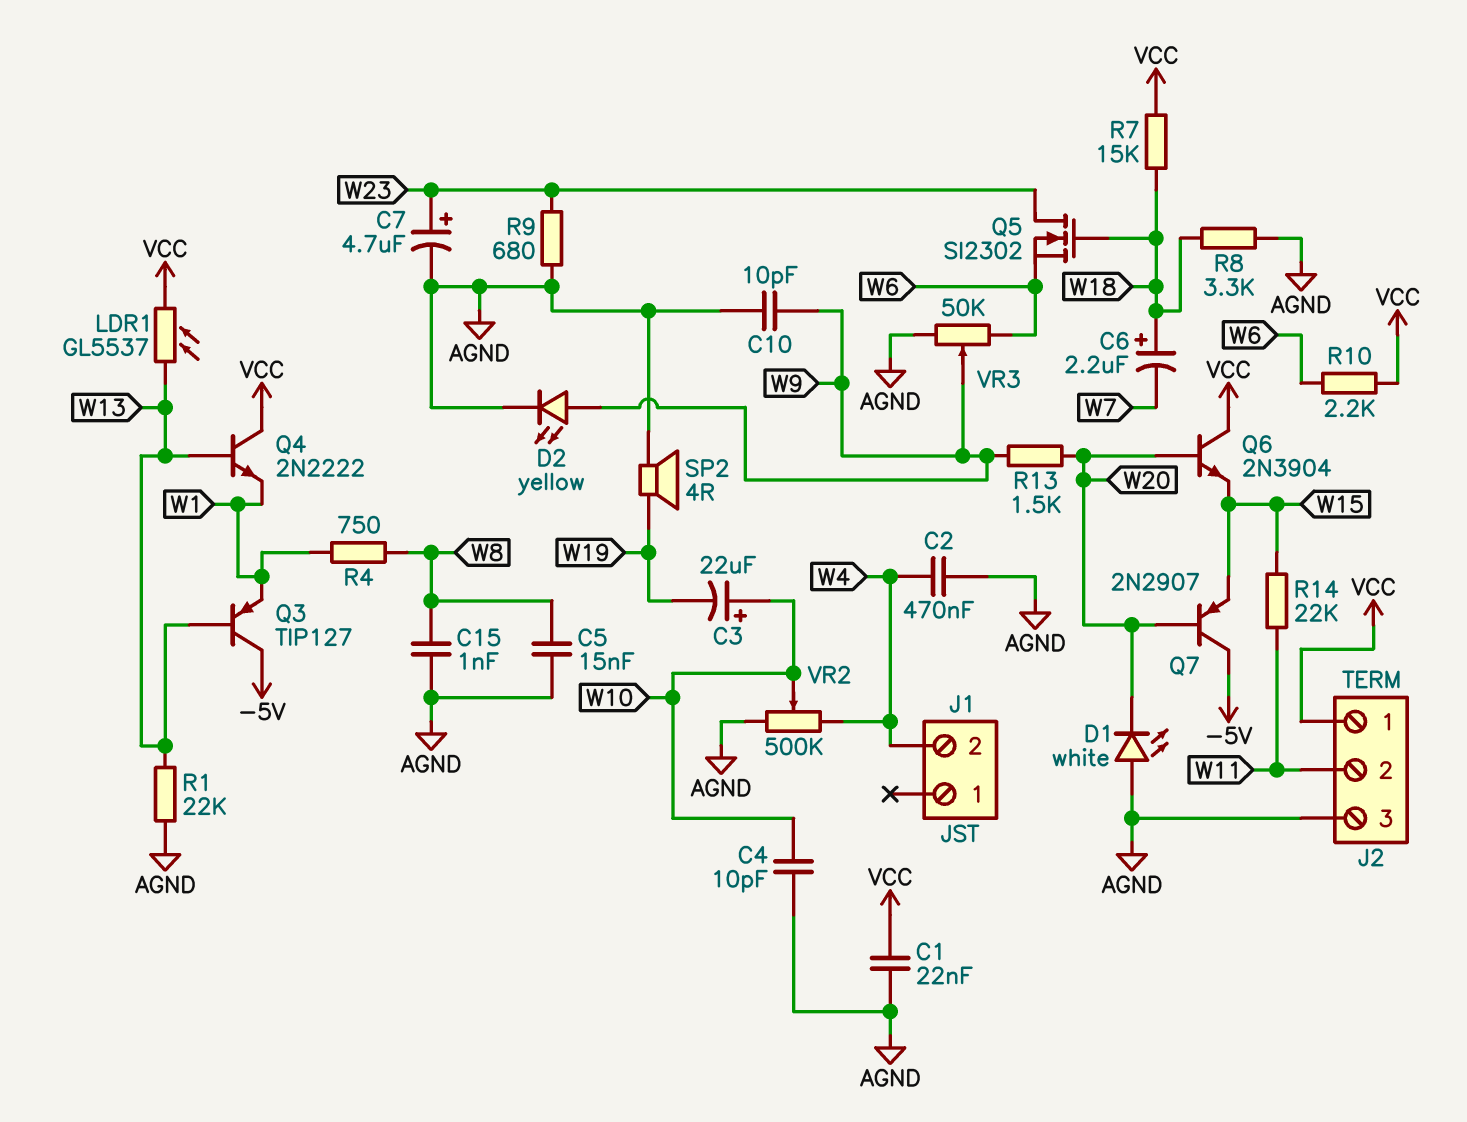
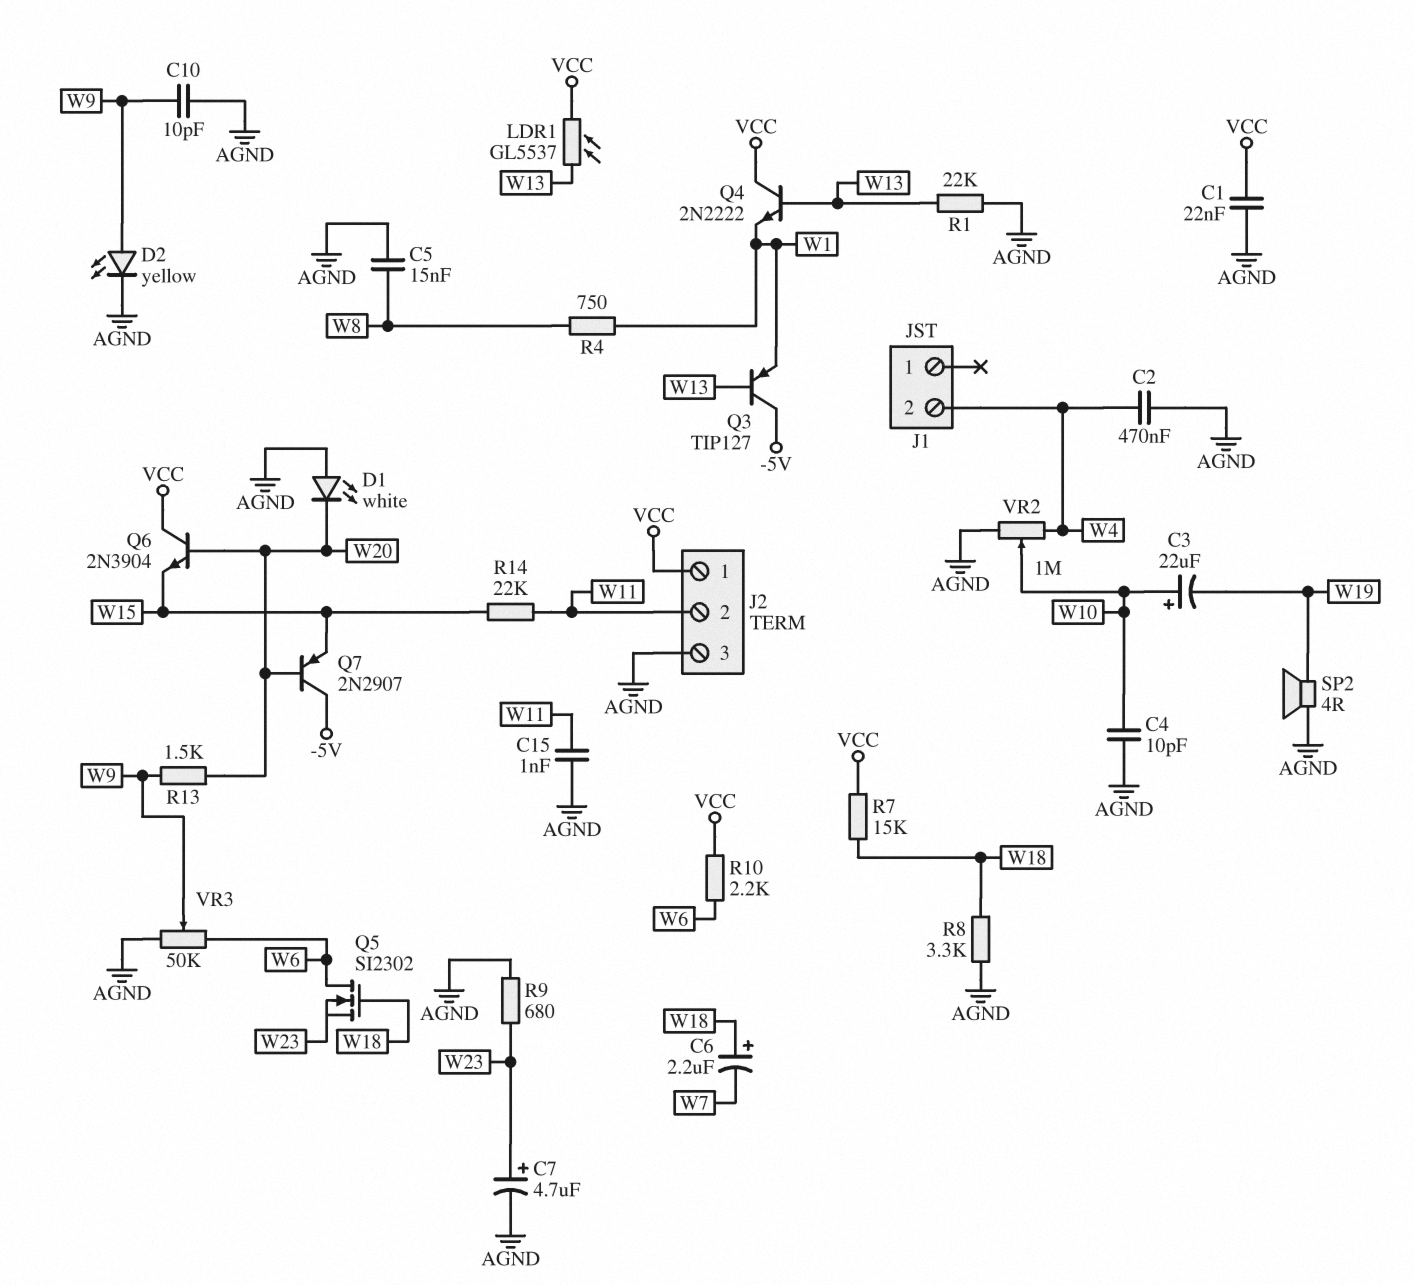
C15: 1nF (AGND, W8) -> 1nF (AGND, W11)
Q5: NMOS SI2302 (G W18, D W23, S W6) -> NMOS SI2302 (G W18, D W6, S W23)
VR2: 500k (AGND, W4, wiper W10) -> 1M (AGND, W4, wiper W10)

